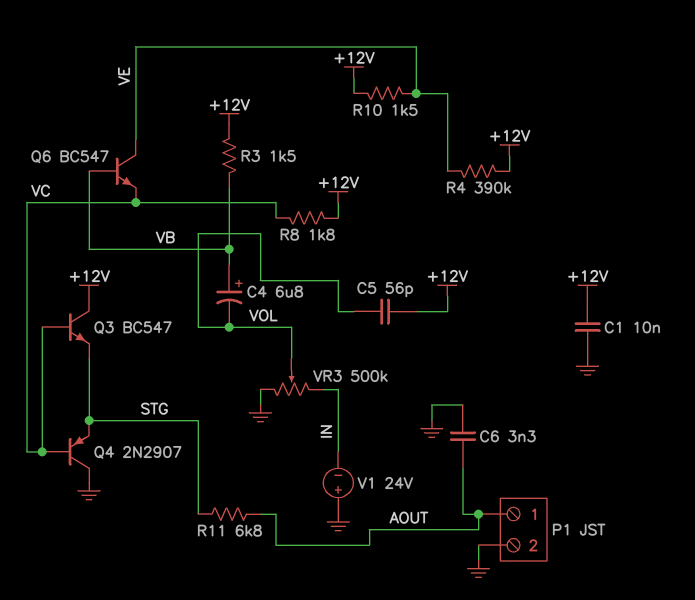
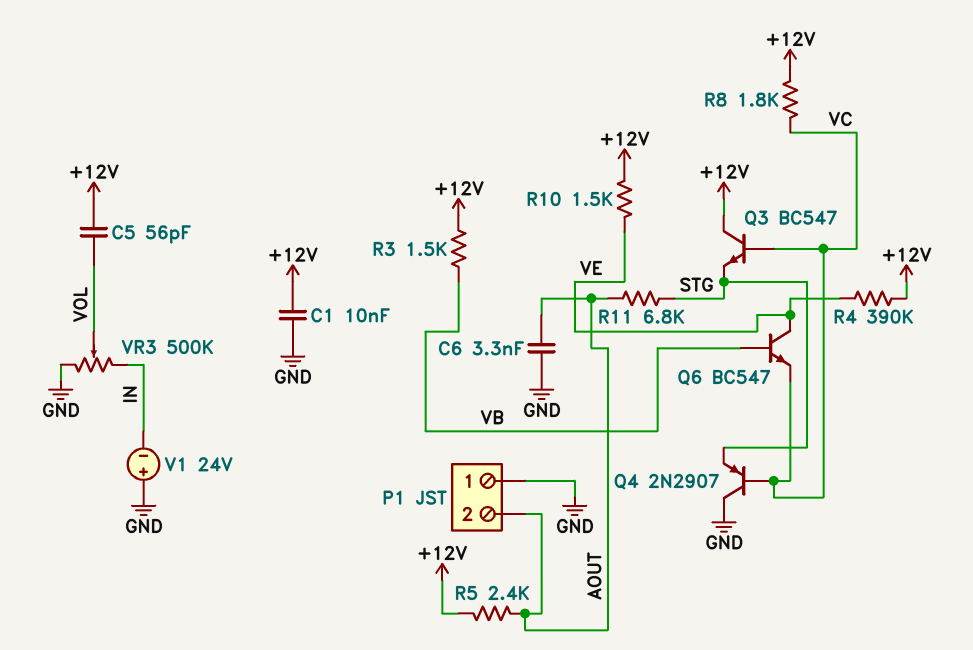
C4: 6.8uF (plus VB, minus VOL) -> none
P1 pin 1: AOUT -> GND
P1 pin 2: GND -> AOUT
R5: none -> 2.4k (+12V, AOUT)

